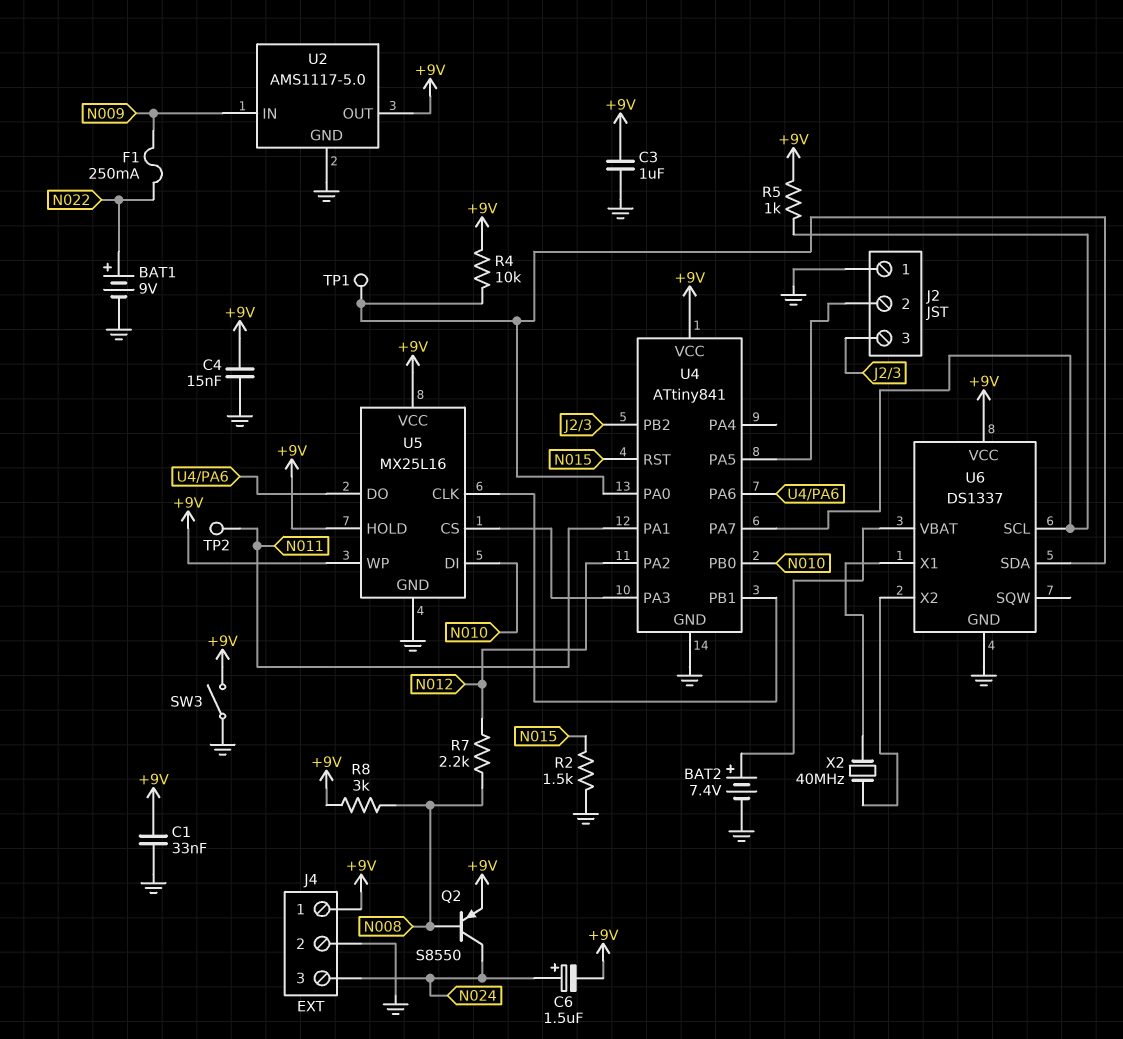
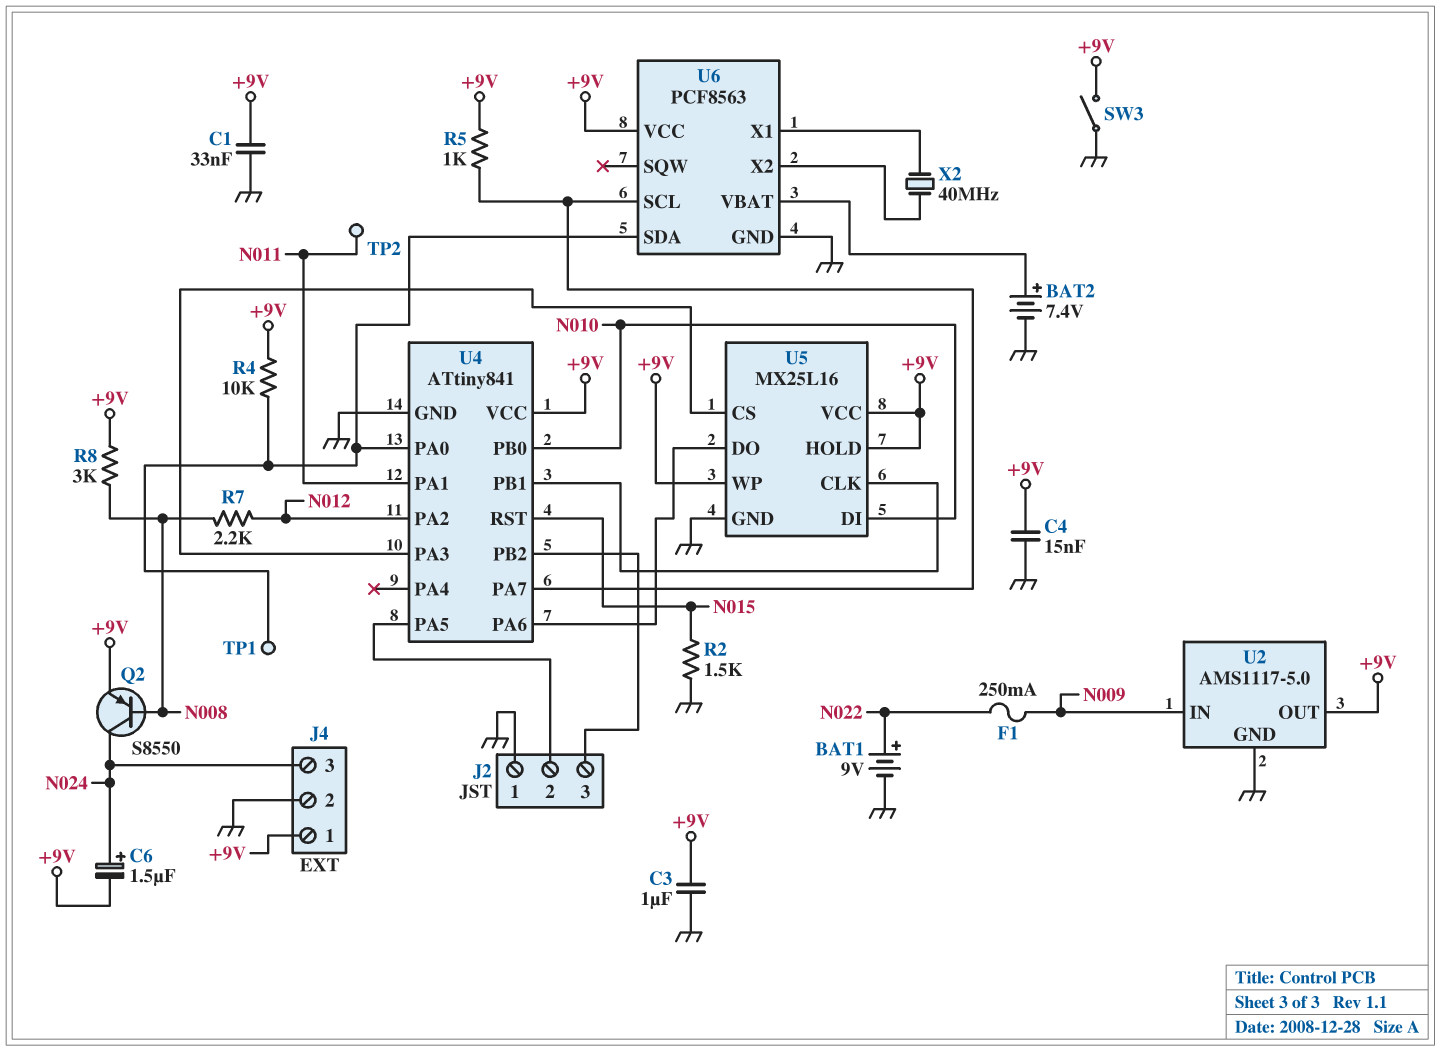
U6: DS1337 -> PCF8563

